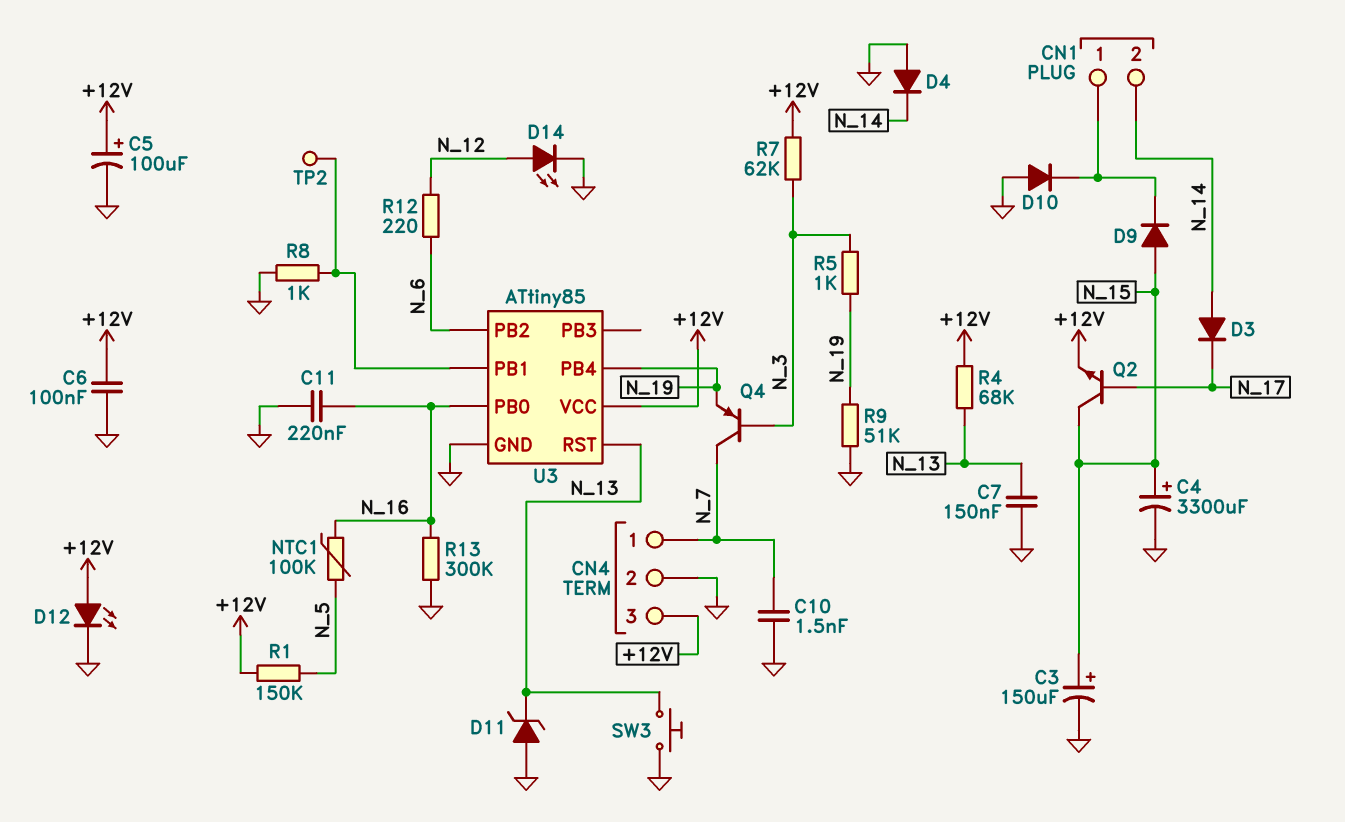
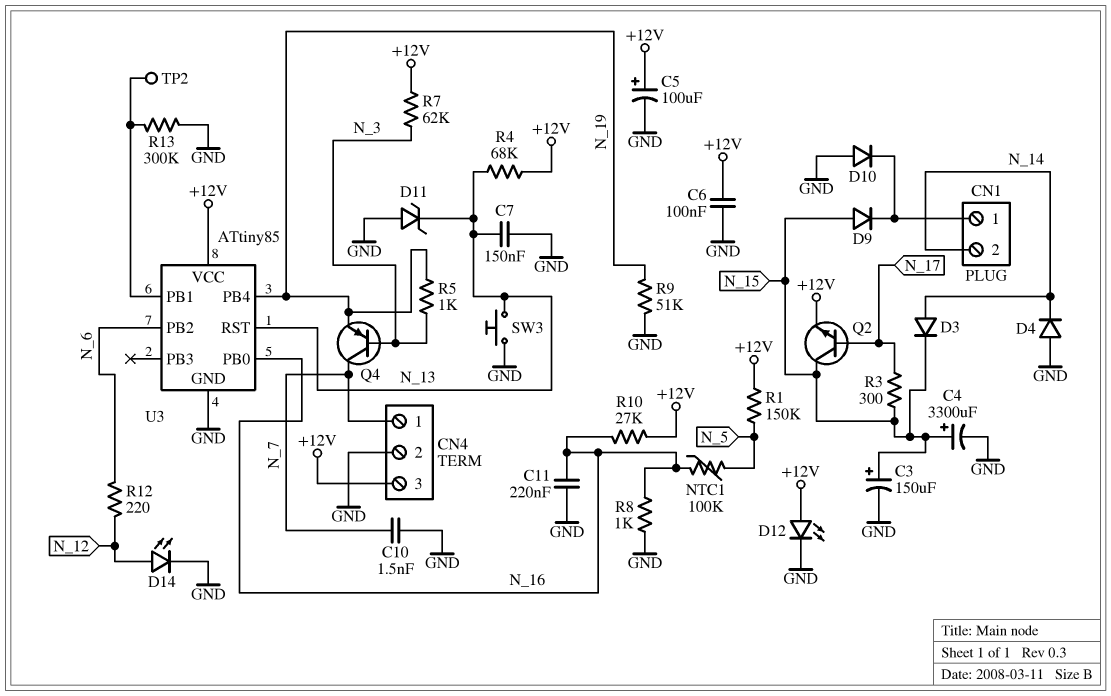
D3: diode (A N_14, K N_17) -> diode (A N_14, K N_15)
R3: none -> 300 (N_15, N_17)
R8: 1k (GND, U3/PB1) -> 1k (GND, N_16)
R10: none -> 27k (+12V, N_16)
R13: 300k (GND, N_16) -> 300k (GND, U3/PB1)

